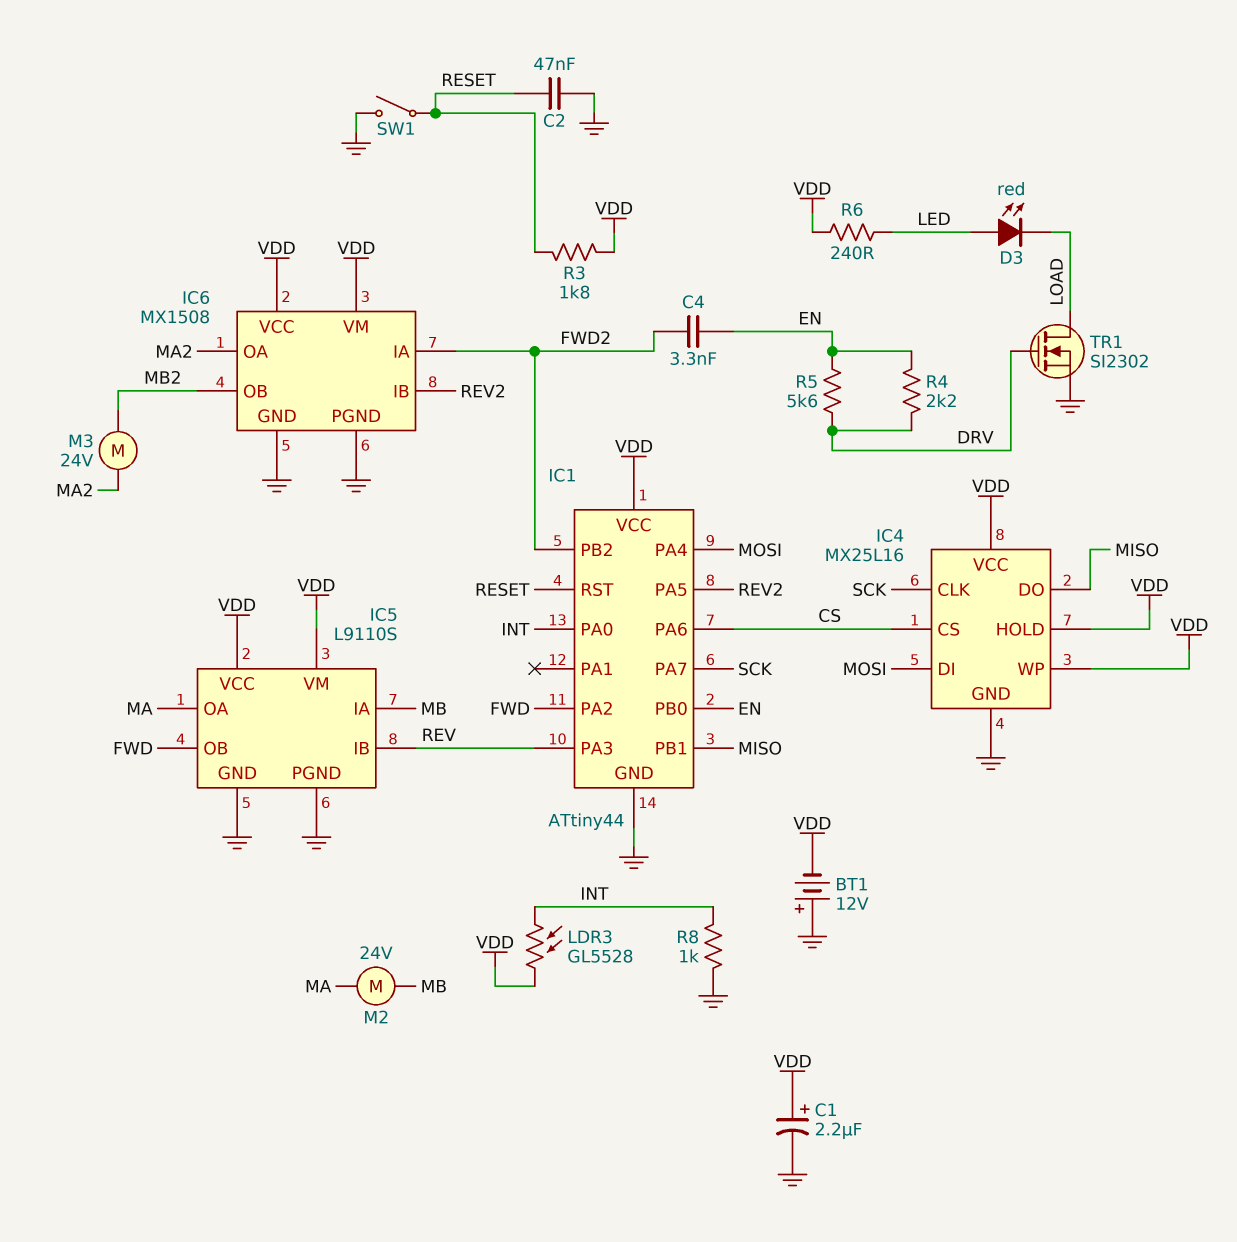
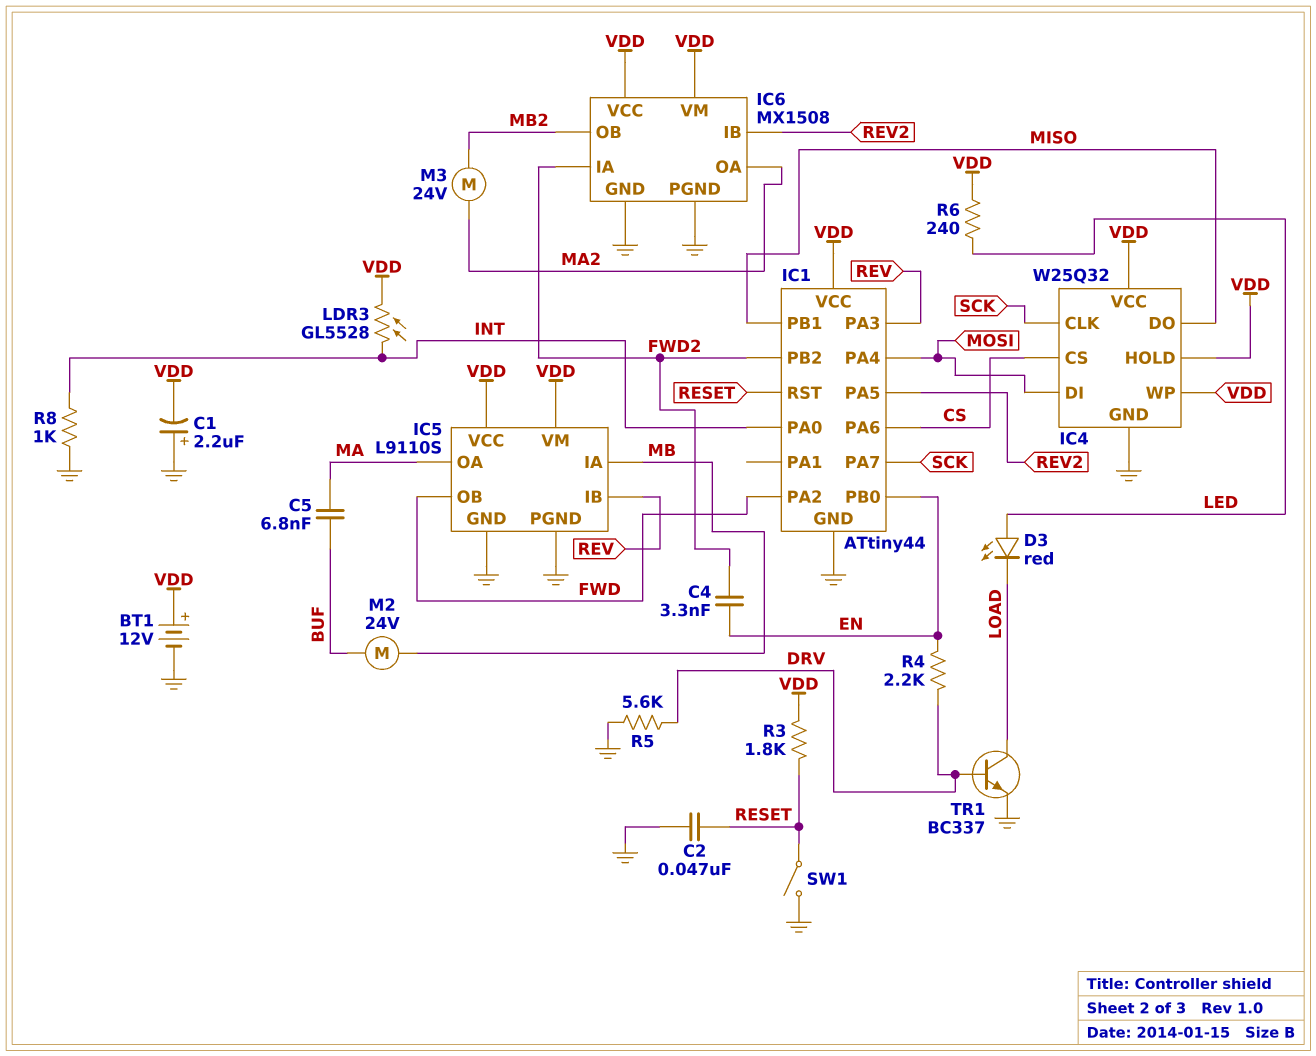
BT1: 12V (plus GND, minus VDD) -> 12V (plus VDD, minus GND)
C1: 2.2uF (plus VDD, minus GND) -> 2.2uF (plus GND, minus VDD)
C5: none -> 6.8nF (BUF, MA)
IC4: MX25L16 -> W25Q32
M2: motor 24V (MA, MB) -> motor 24V (BUF, MB)
R5: 5.6k (DRV, EN) -> 5.6k (DRV, GND)
TR1: NMOS SI2302 (G DRV, D LOAD, S GND) -> NPN BC337 (B DRV, C LOAD, E GND)

